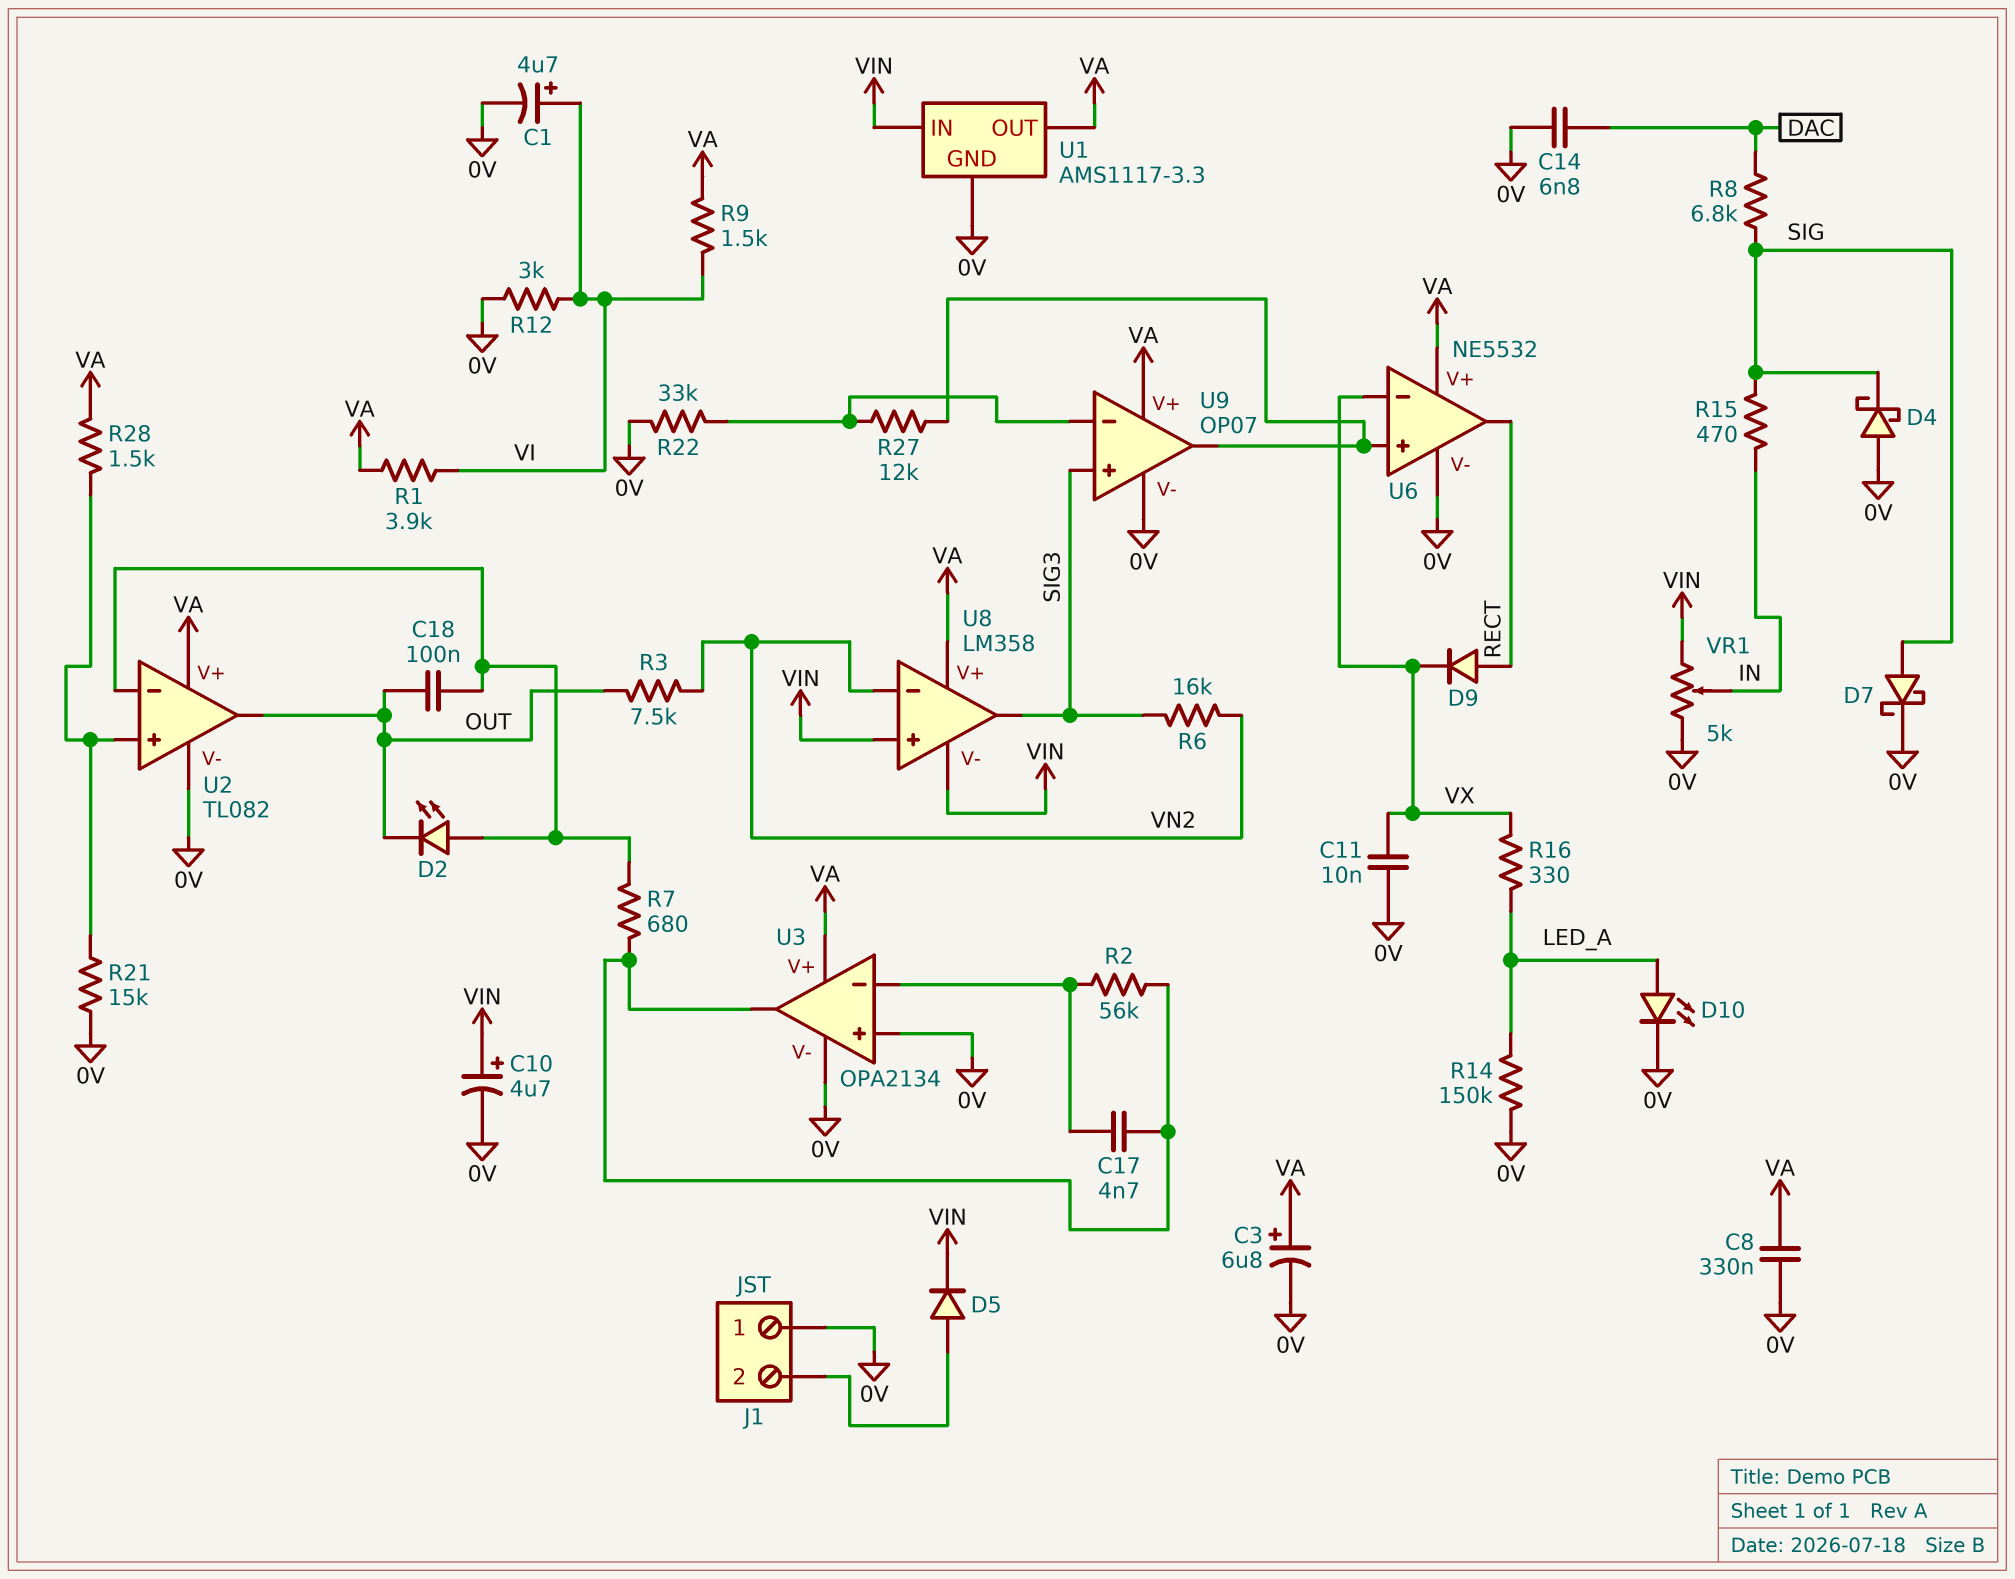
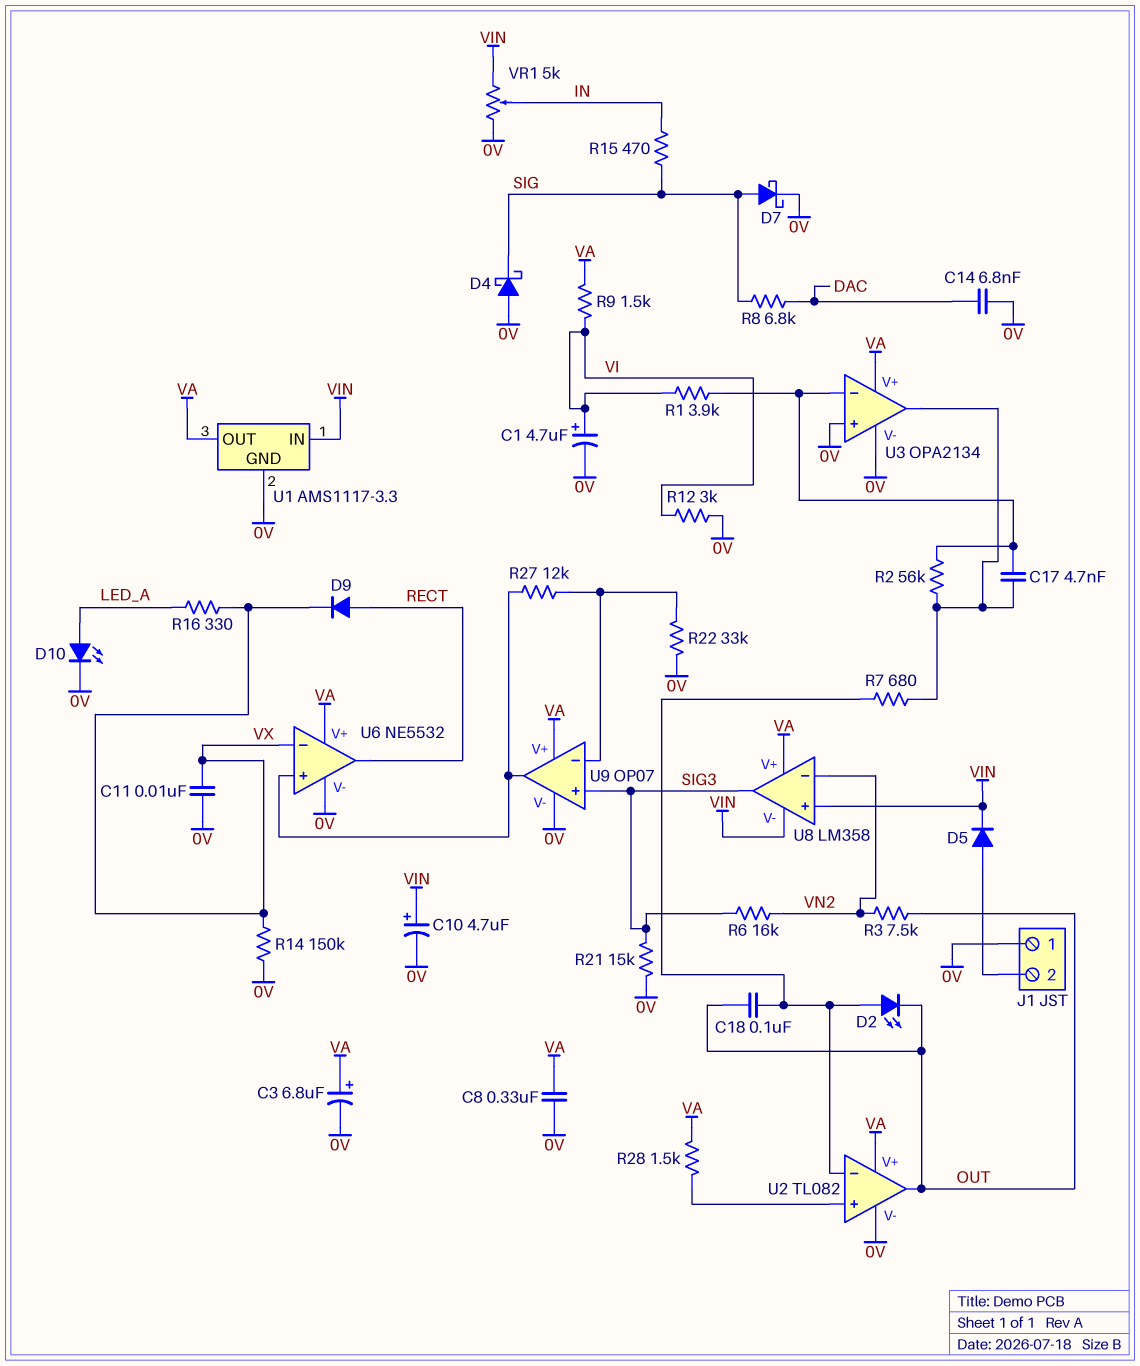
R1: 3.9k (VA, VI) -> 3.9k (U3/in-, VI)
R14: 150k (0V, LED_A) -> 150k (0V, VX)
R21: 15k (0V, U2/in+) -> 15k (0V, SIG3)

